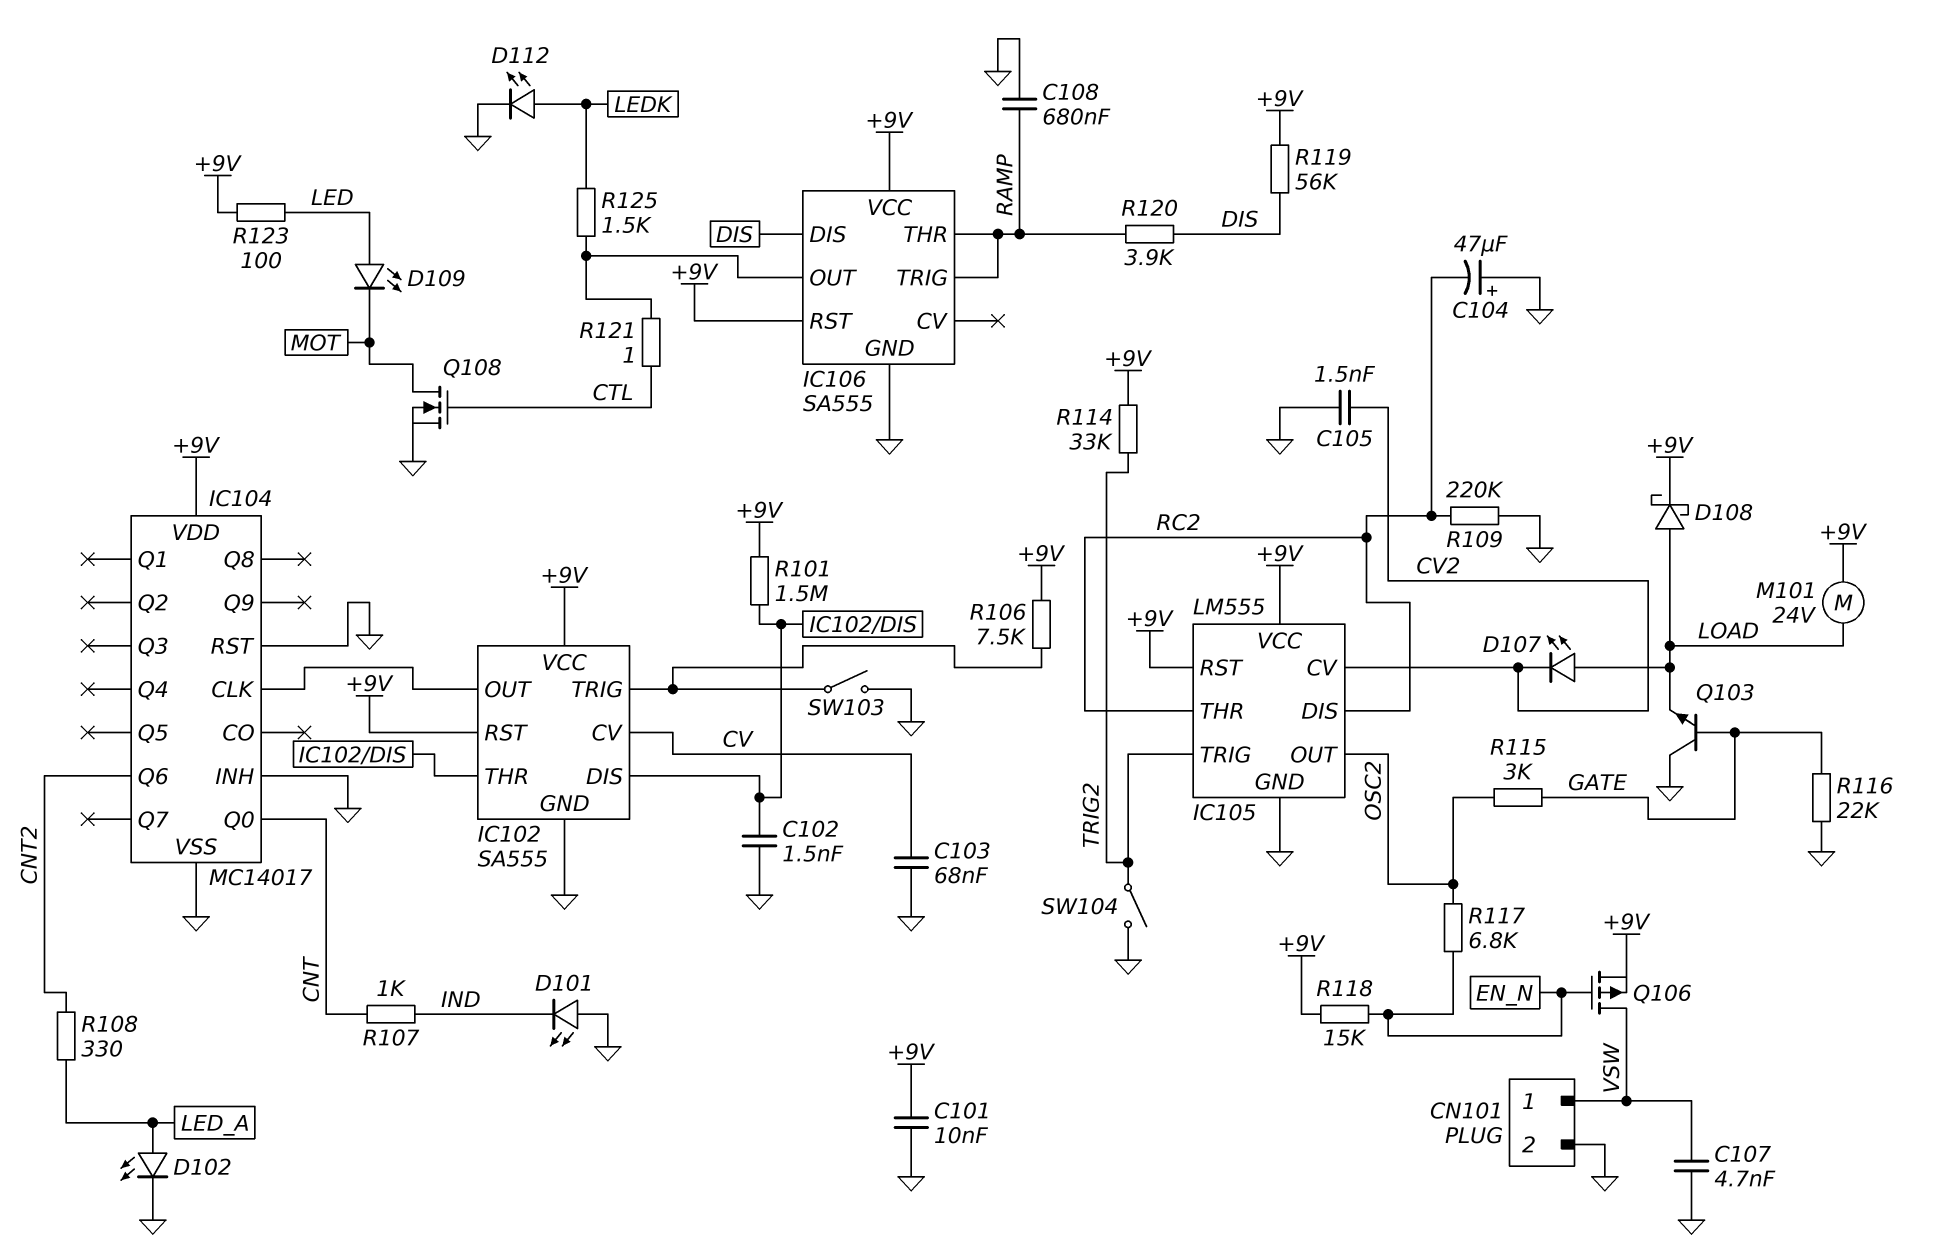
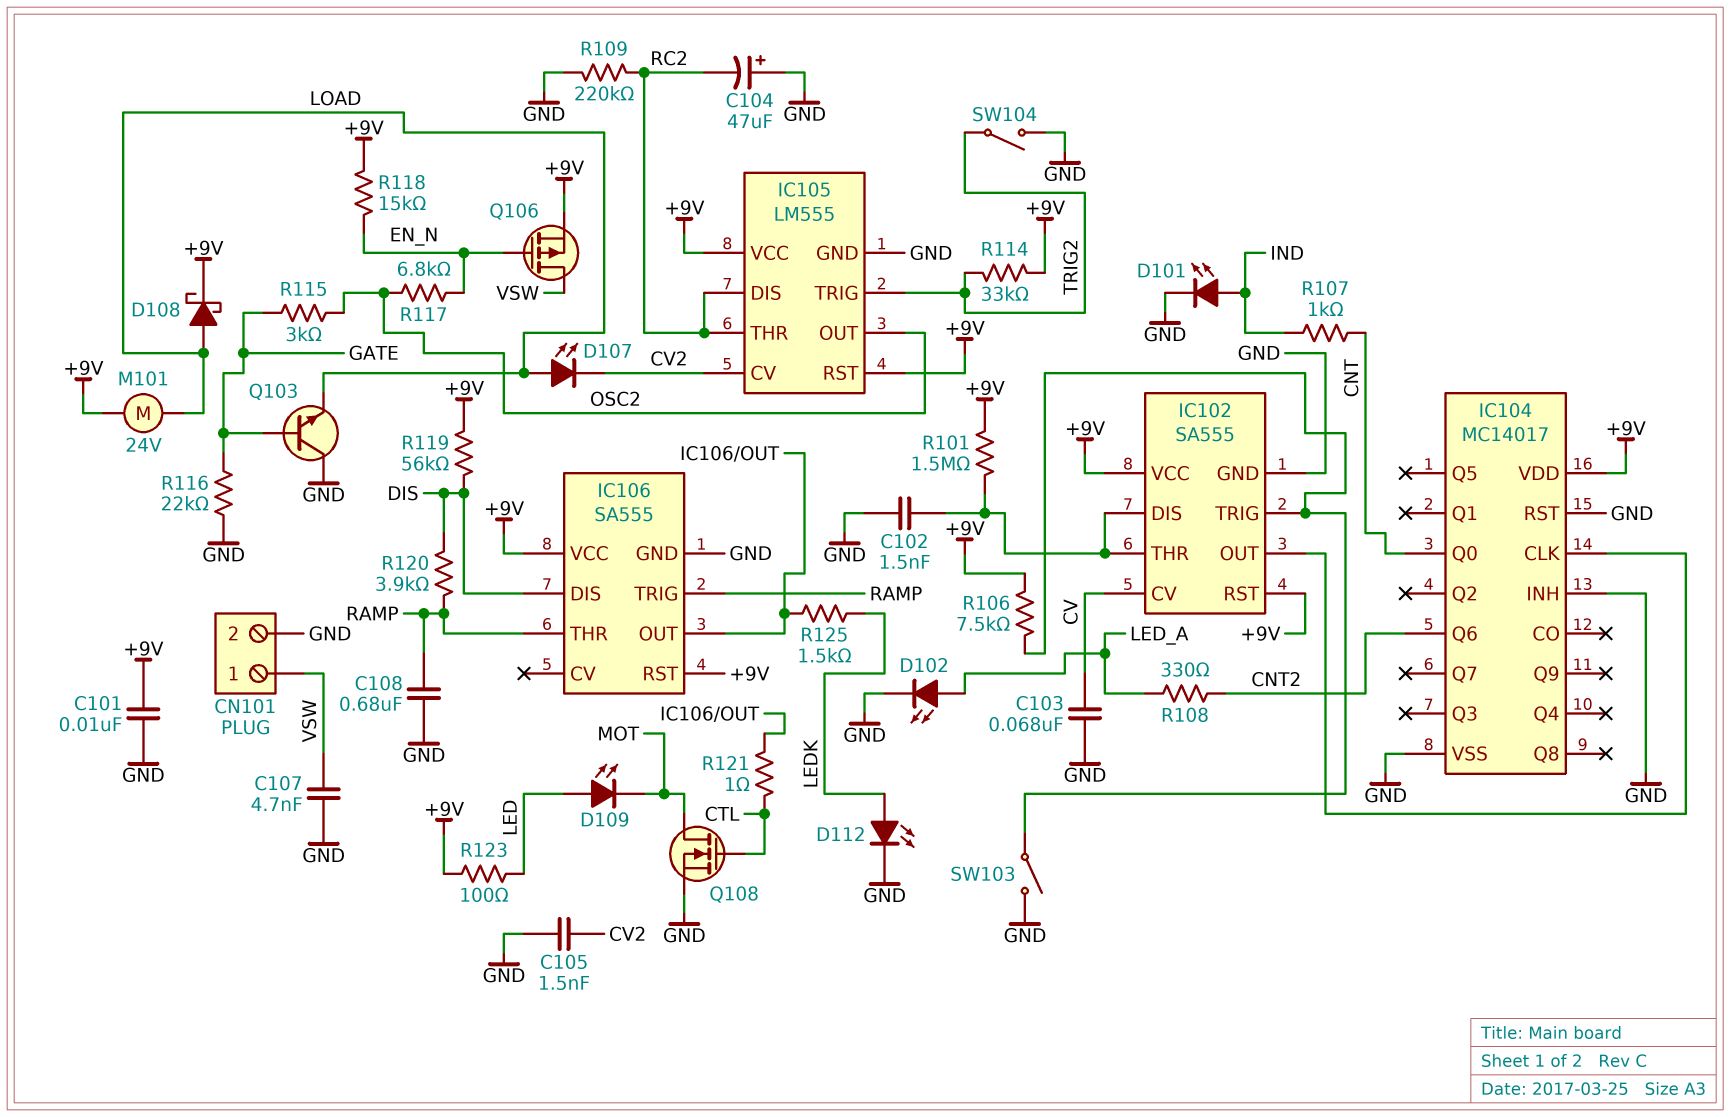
D101: LED (A GND, K IND) -> LED (A IND, K GND)

